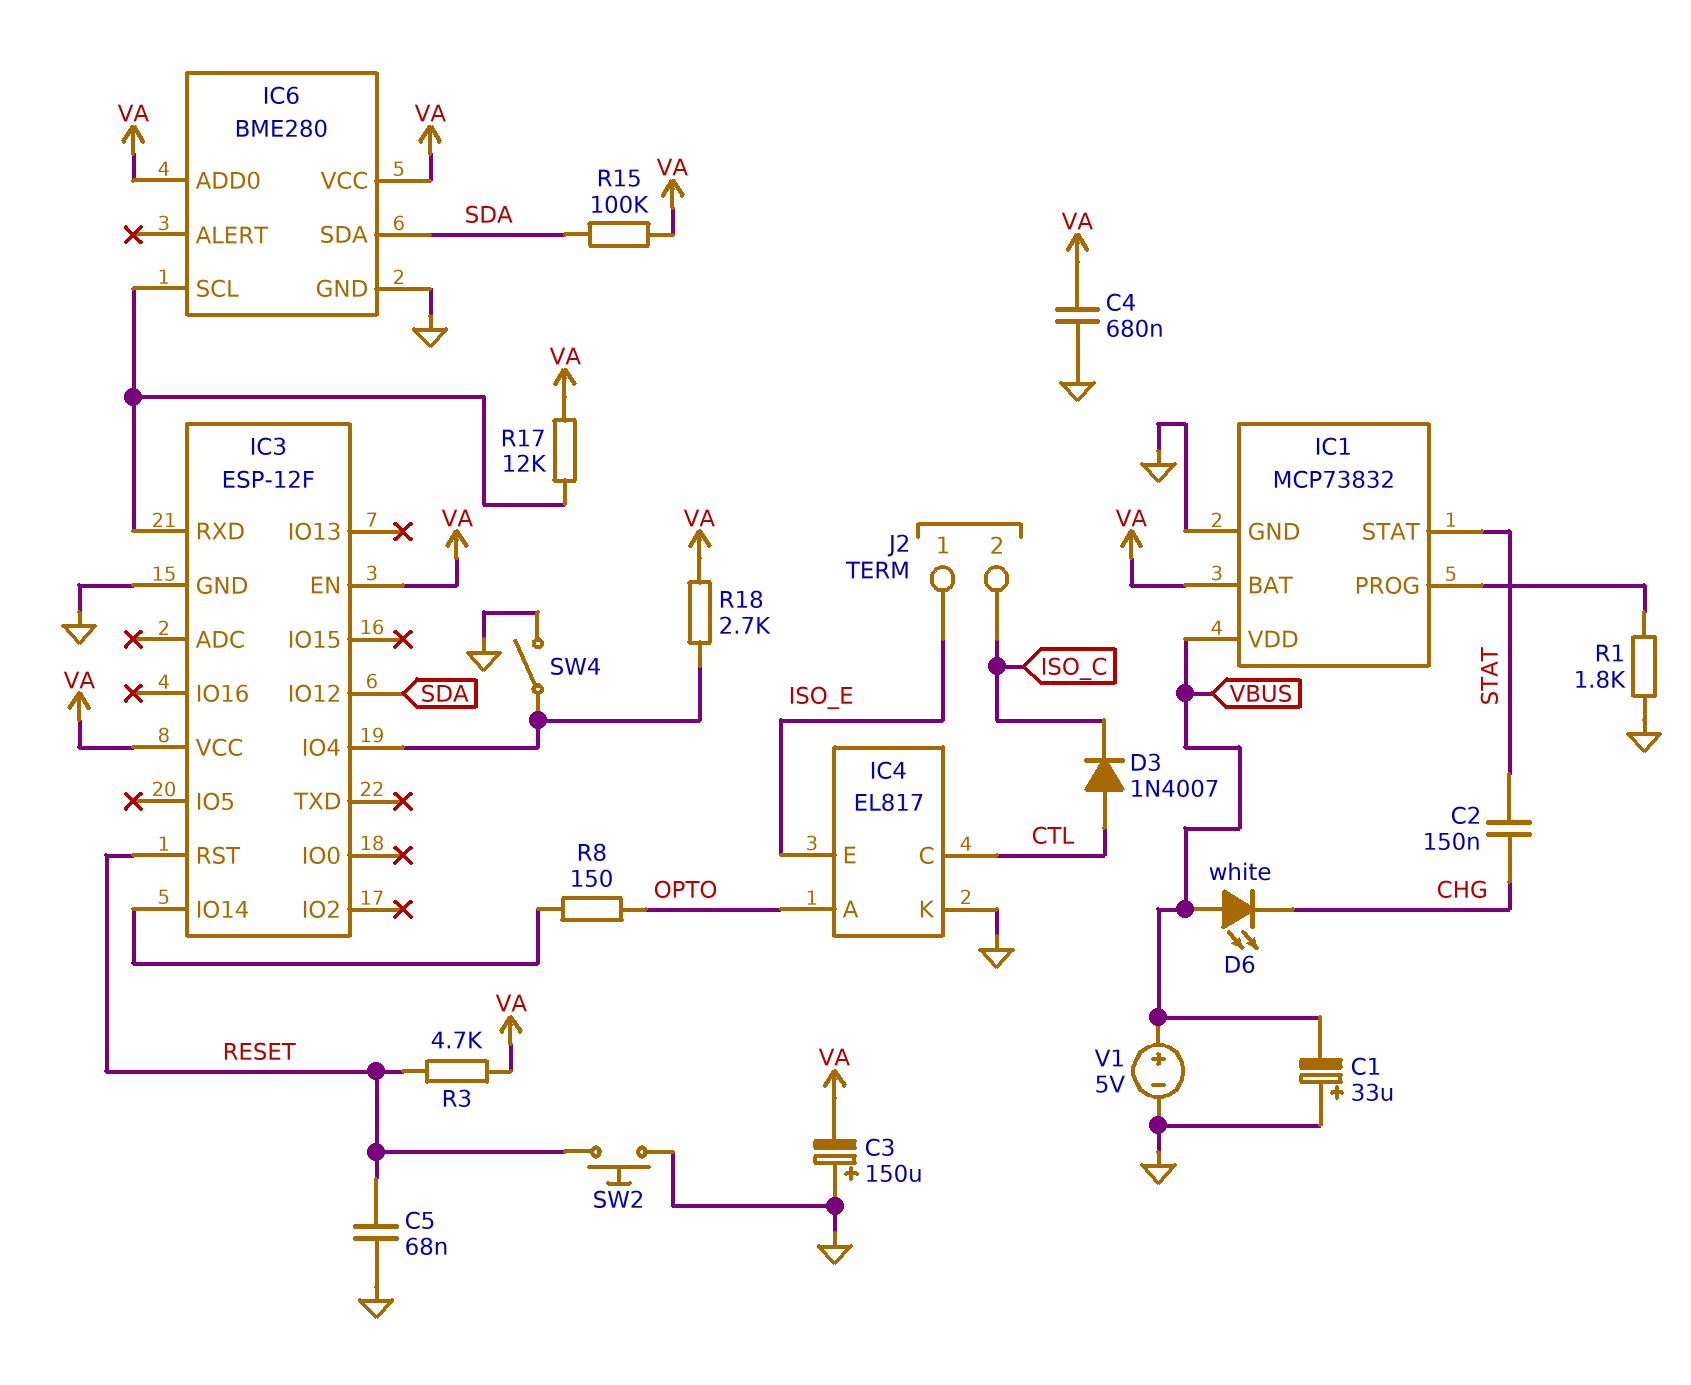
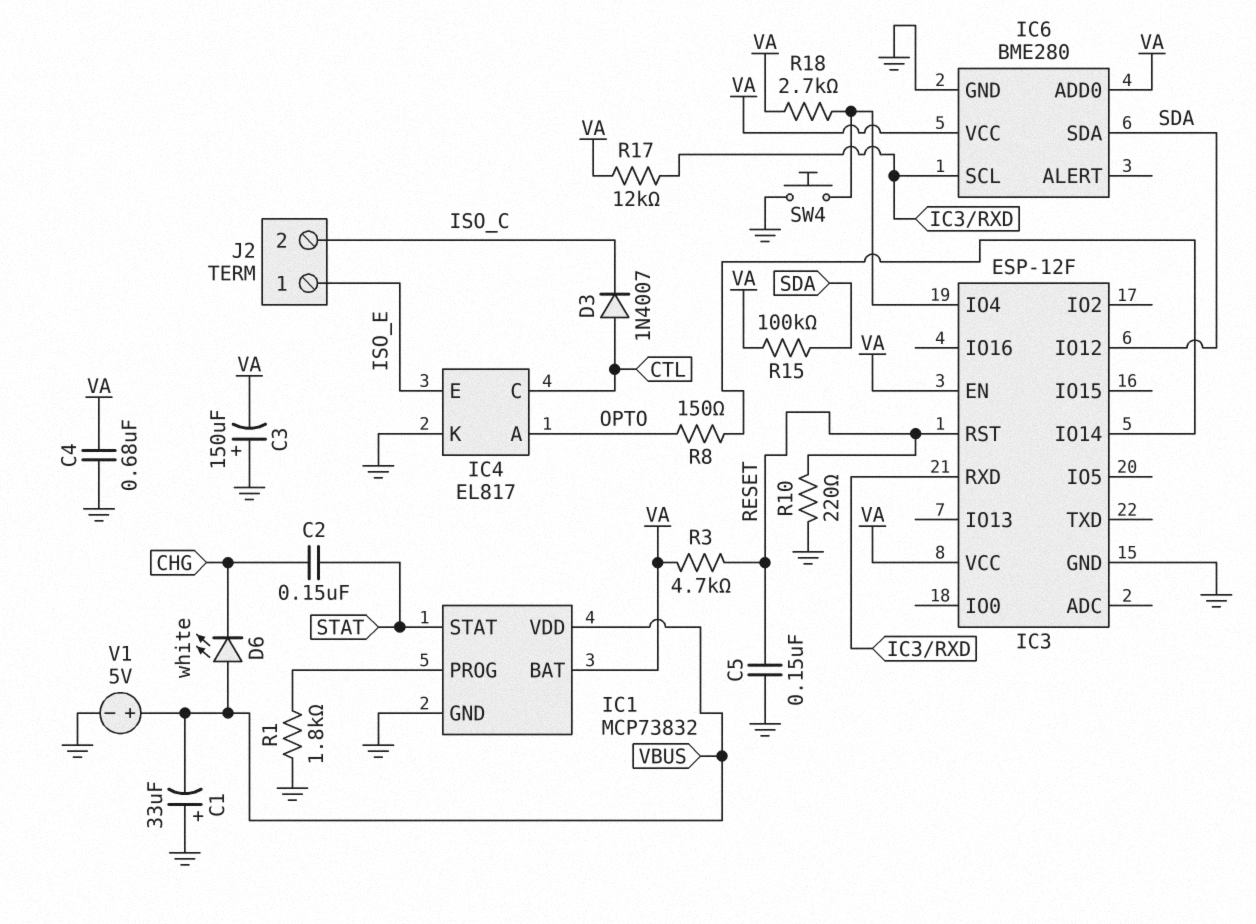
C5: 68nF (GND, RESET) -> 150nF (GND, RESET)
R10: none -> 220 (GND, RESET)
SW2: button (GND, RESET) -> none
SW4: switch (GND, IC3/IO4) -> button (GND, IC3/IO4)

